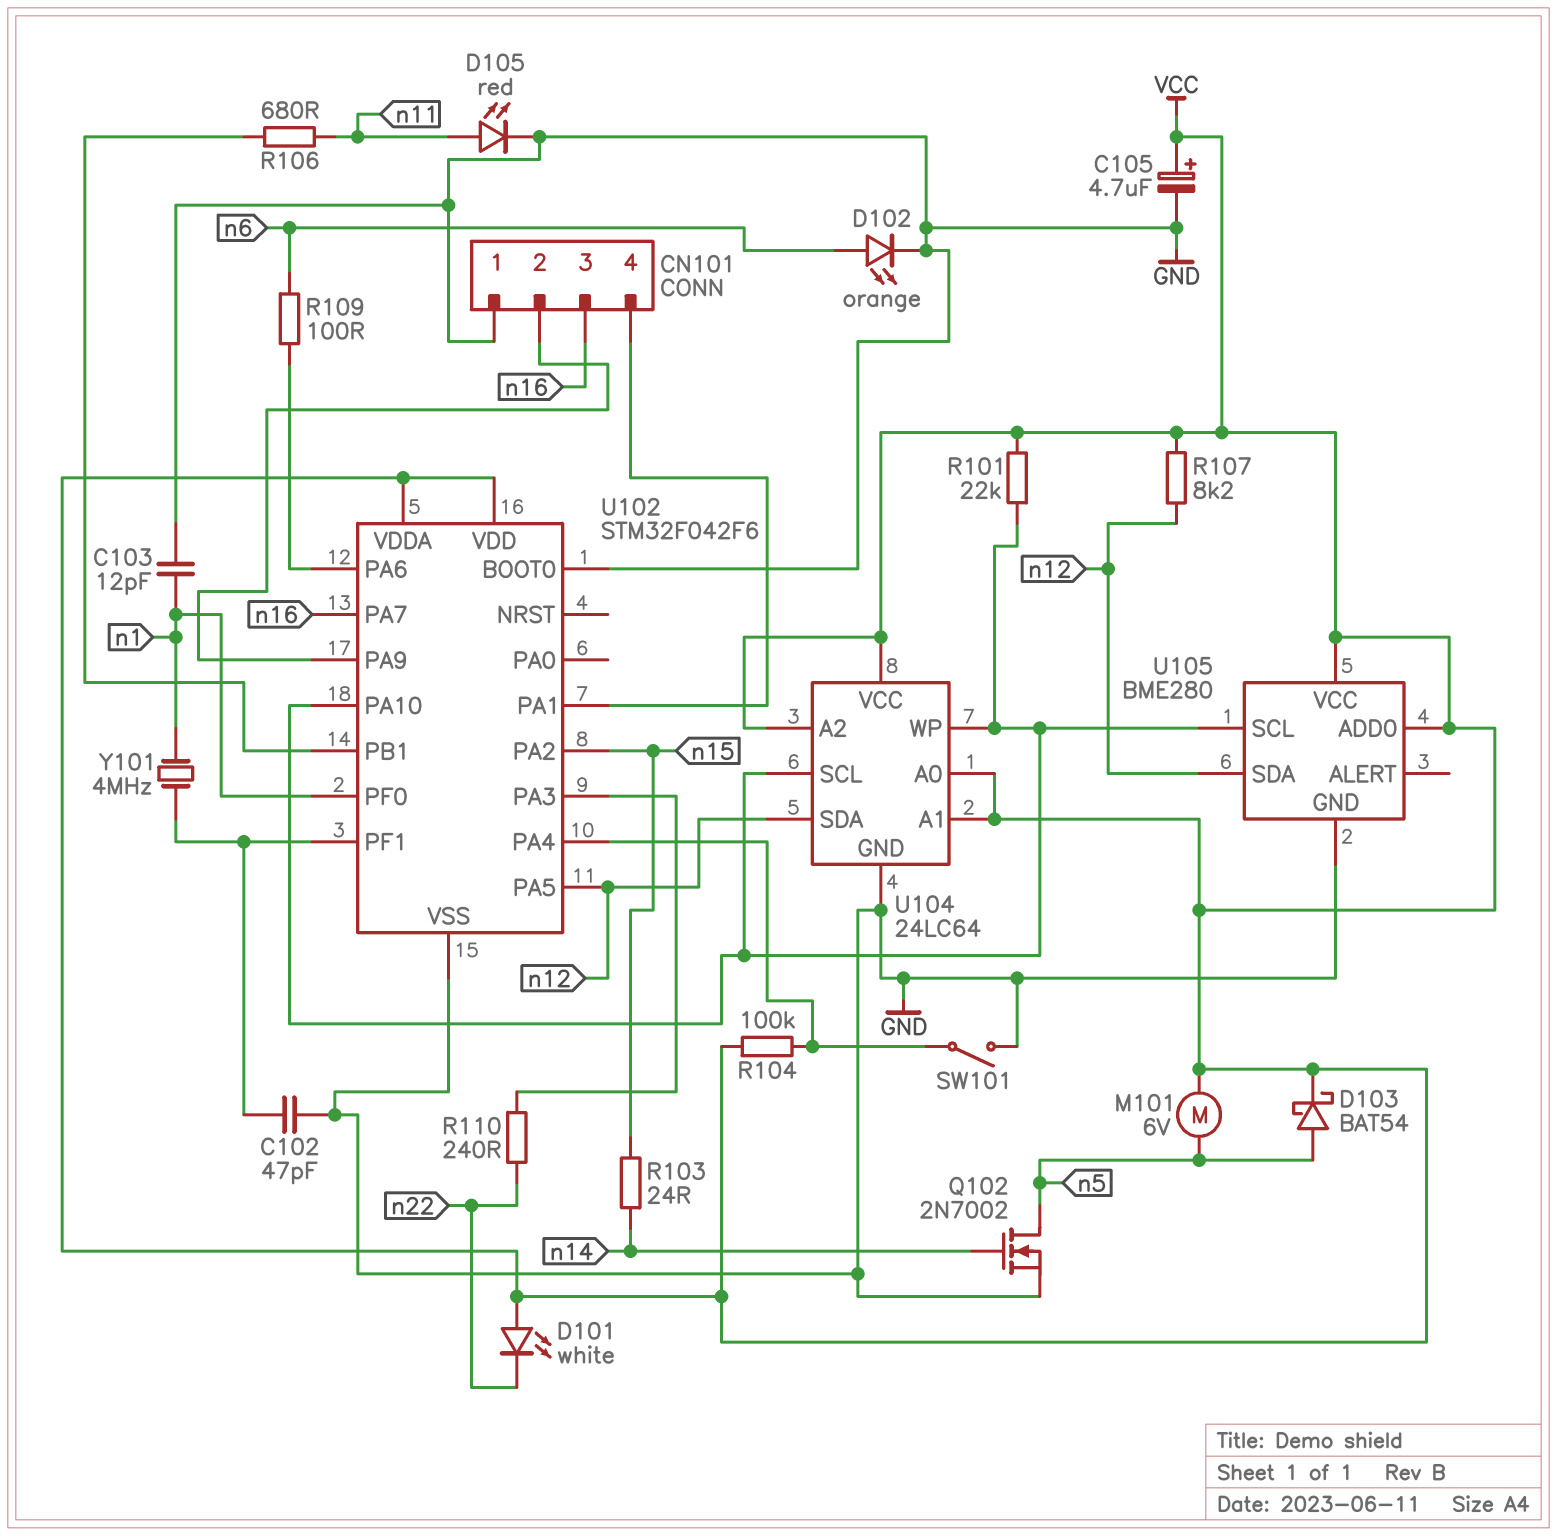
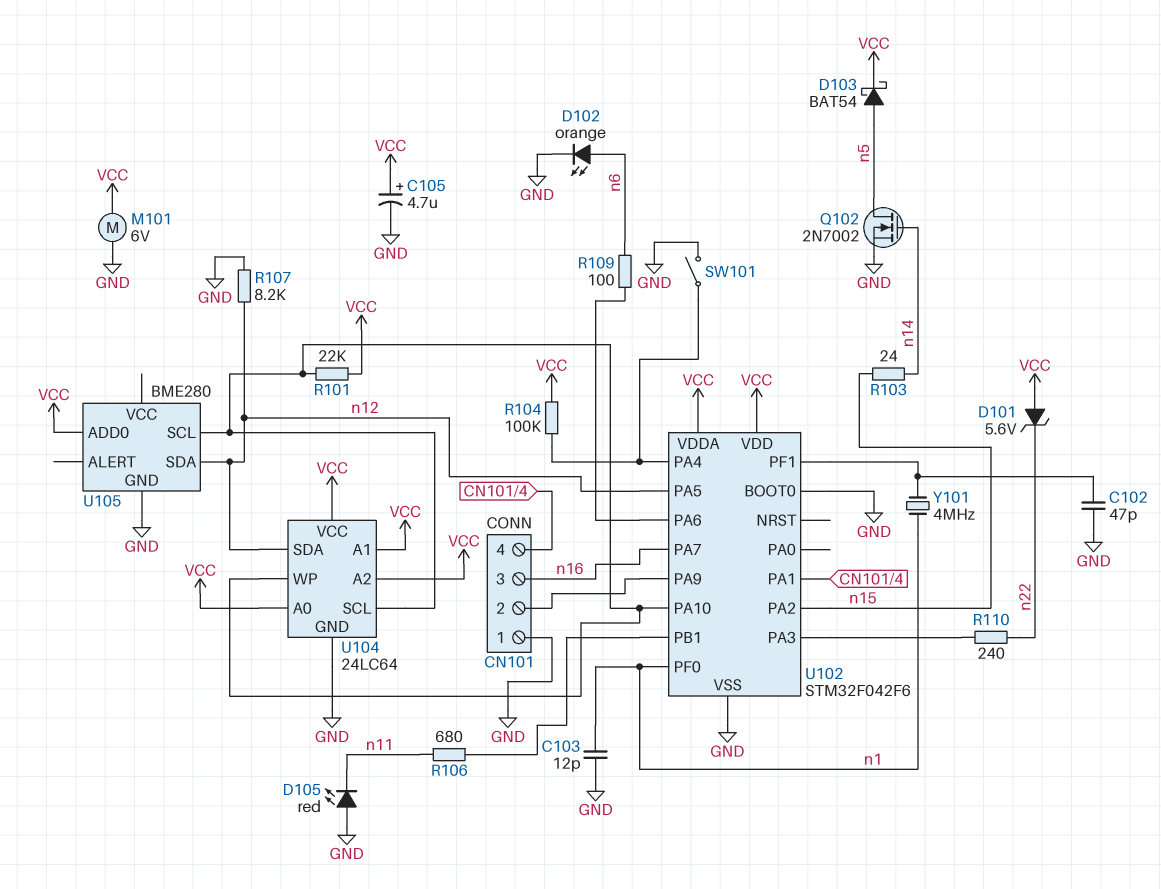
D101: LED white (A VCC, K n22) -> zener 5.6V (A VCC, K n22)
D105: LED red (A n11, K GND) -> LED red (A GND, K n11)
M101: motor 6V (VCC, n5) -> motor 6V (GND, VCC)
R107: 8.2k (VCC, n12) -> 8.2k (GND, n12)
U105 pin VCC: VCC -> none

